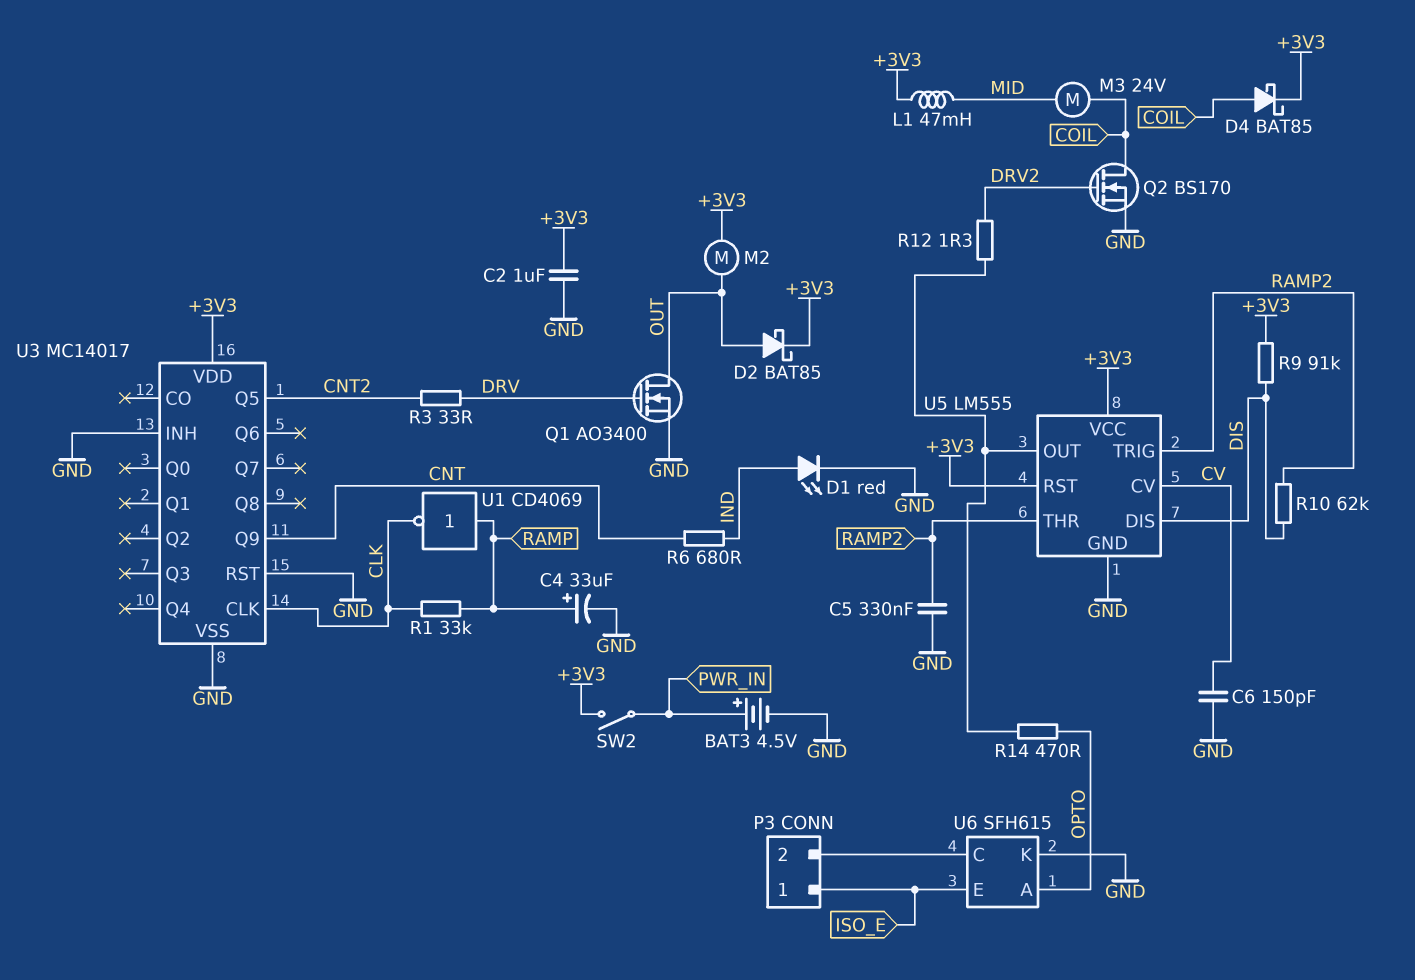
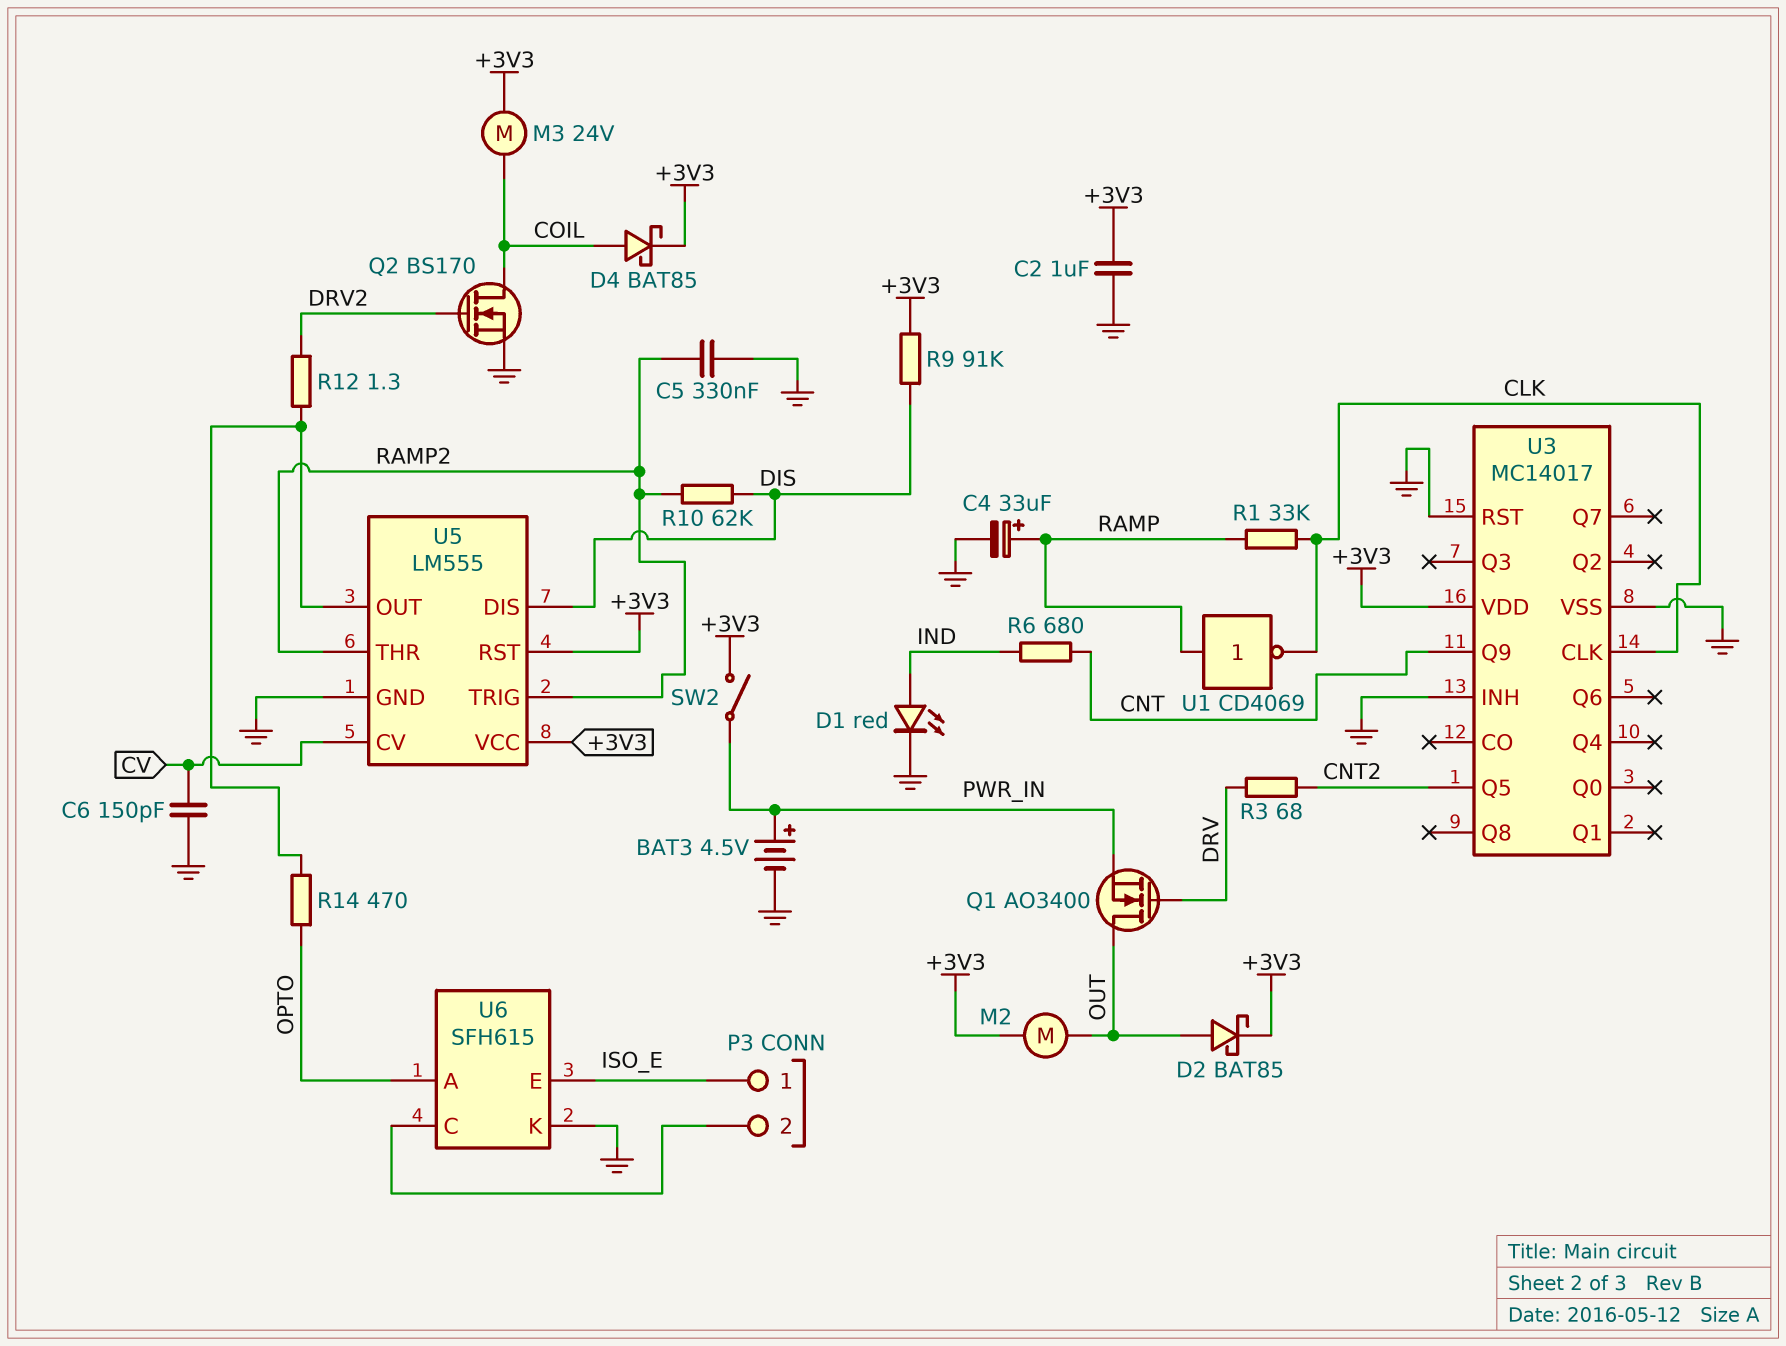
L1: 47mH (+3V3, MID) -> none
M3: motor 24V (COIL, MID) -> motor 24V (+3V3, COIL)
Q1: NMOS AO3400 (G DRV, D OUT, S GND) -> NMOS AO3400 (G DRV, D OUT, S PWR_IN)
R3: 33 (CNT2, DRV) -> 68 (CNT2, DRV)

